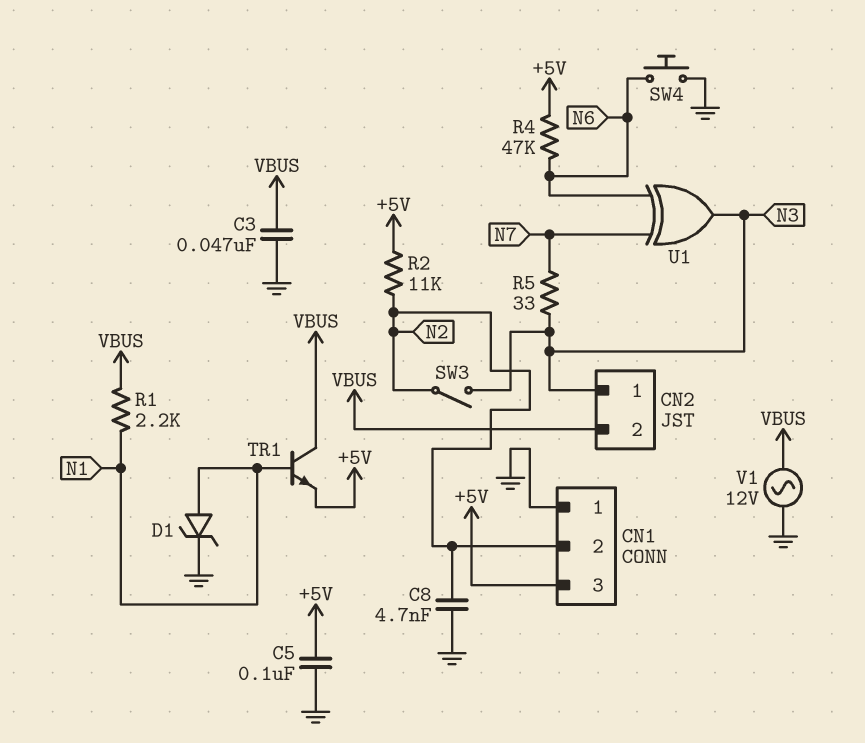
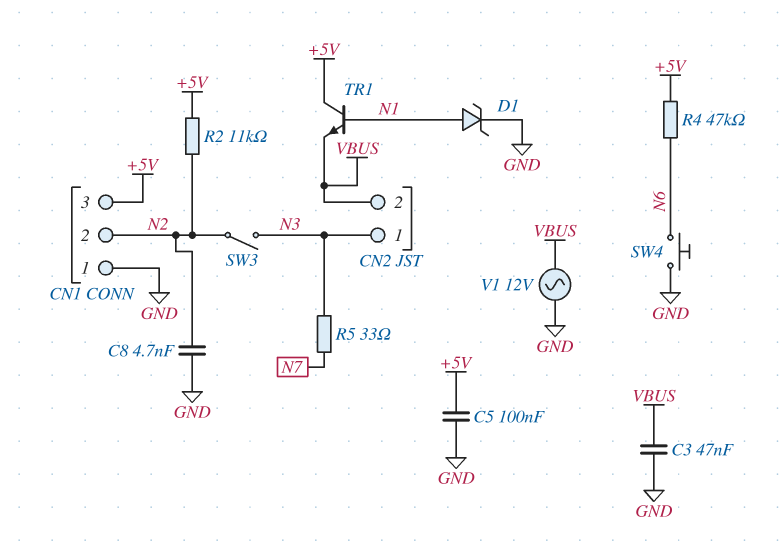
R1: 2.2k (N1, VBUS) -> none
TR1: NPN (B N1, C VBUS, E +5V) -> NPN (B N1, C +5V, E VBUS)
U1: XOR (in N6, in N7, out N3) -> none

